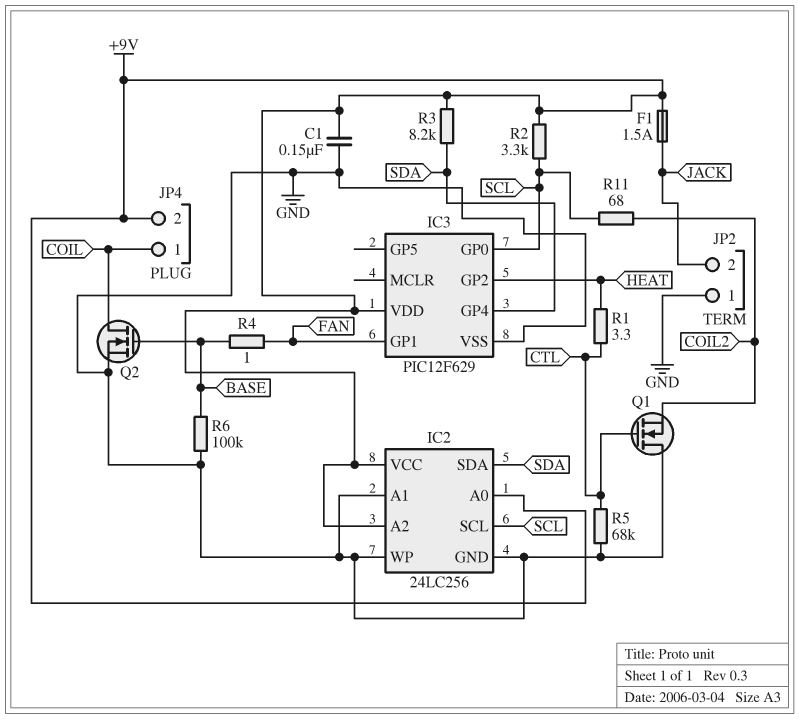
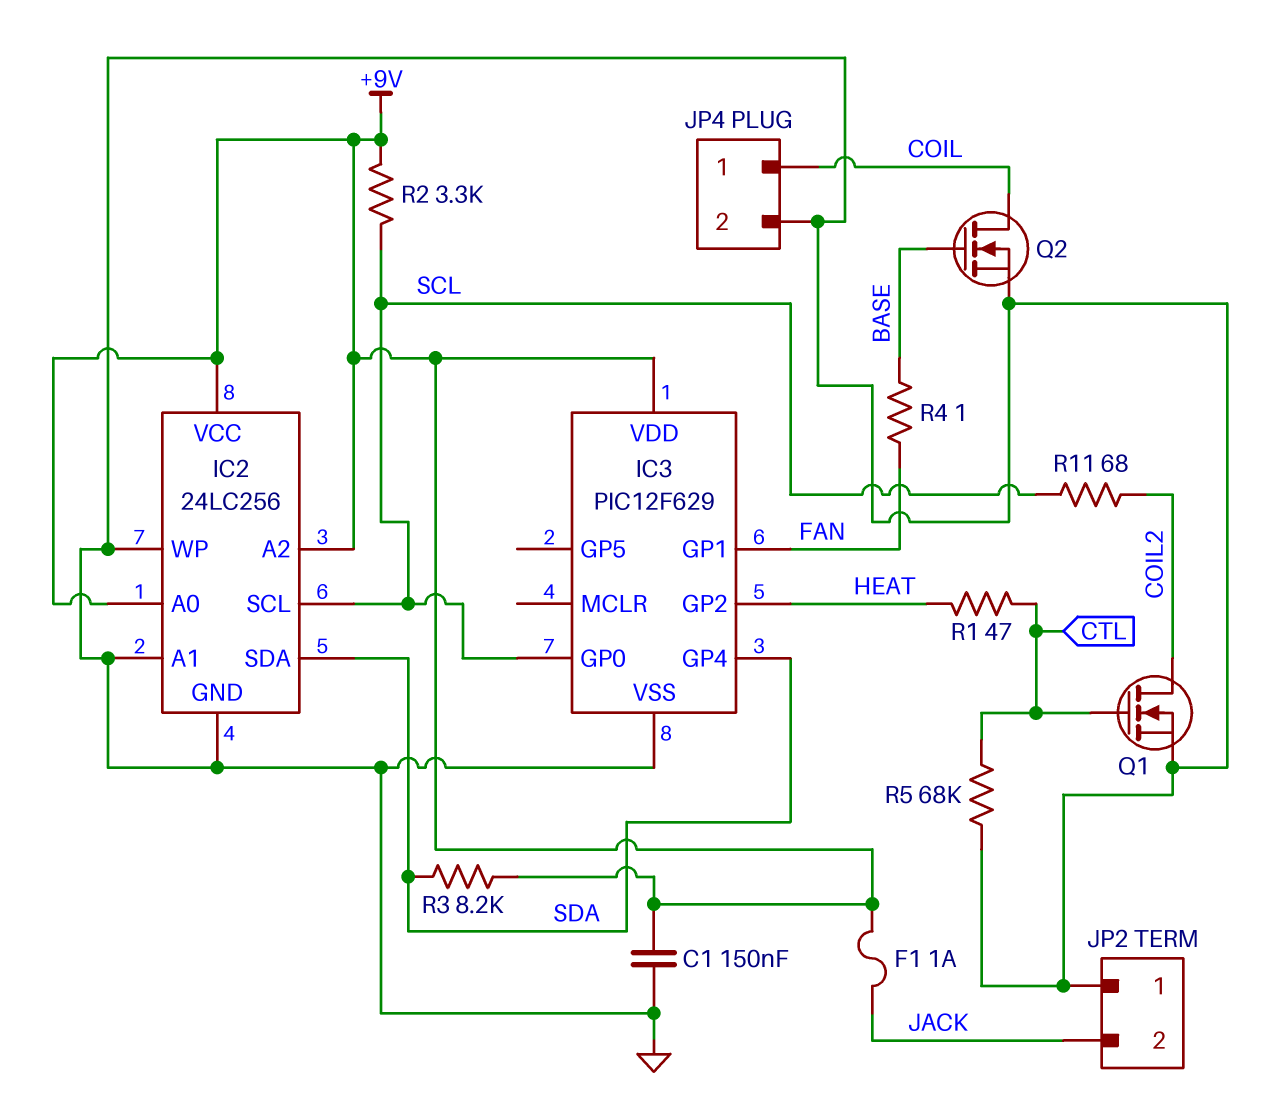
F1: 1.5A (+9V, JACK) -> 1A (+9V, JACK)
JP4 pin 2: +9V -> GND
Q1: NMOS (G CTL, D GND, S COIL2) -> NMOS (G CTL, D COIL2, S GND)
R1: 3.3 (CTL, HEAT) -> 47 (CTL, HEAT)
R6: 100k (BASE, GND) -> none

